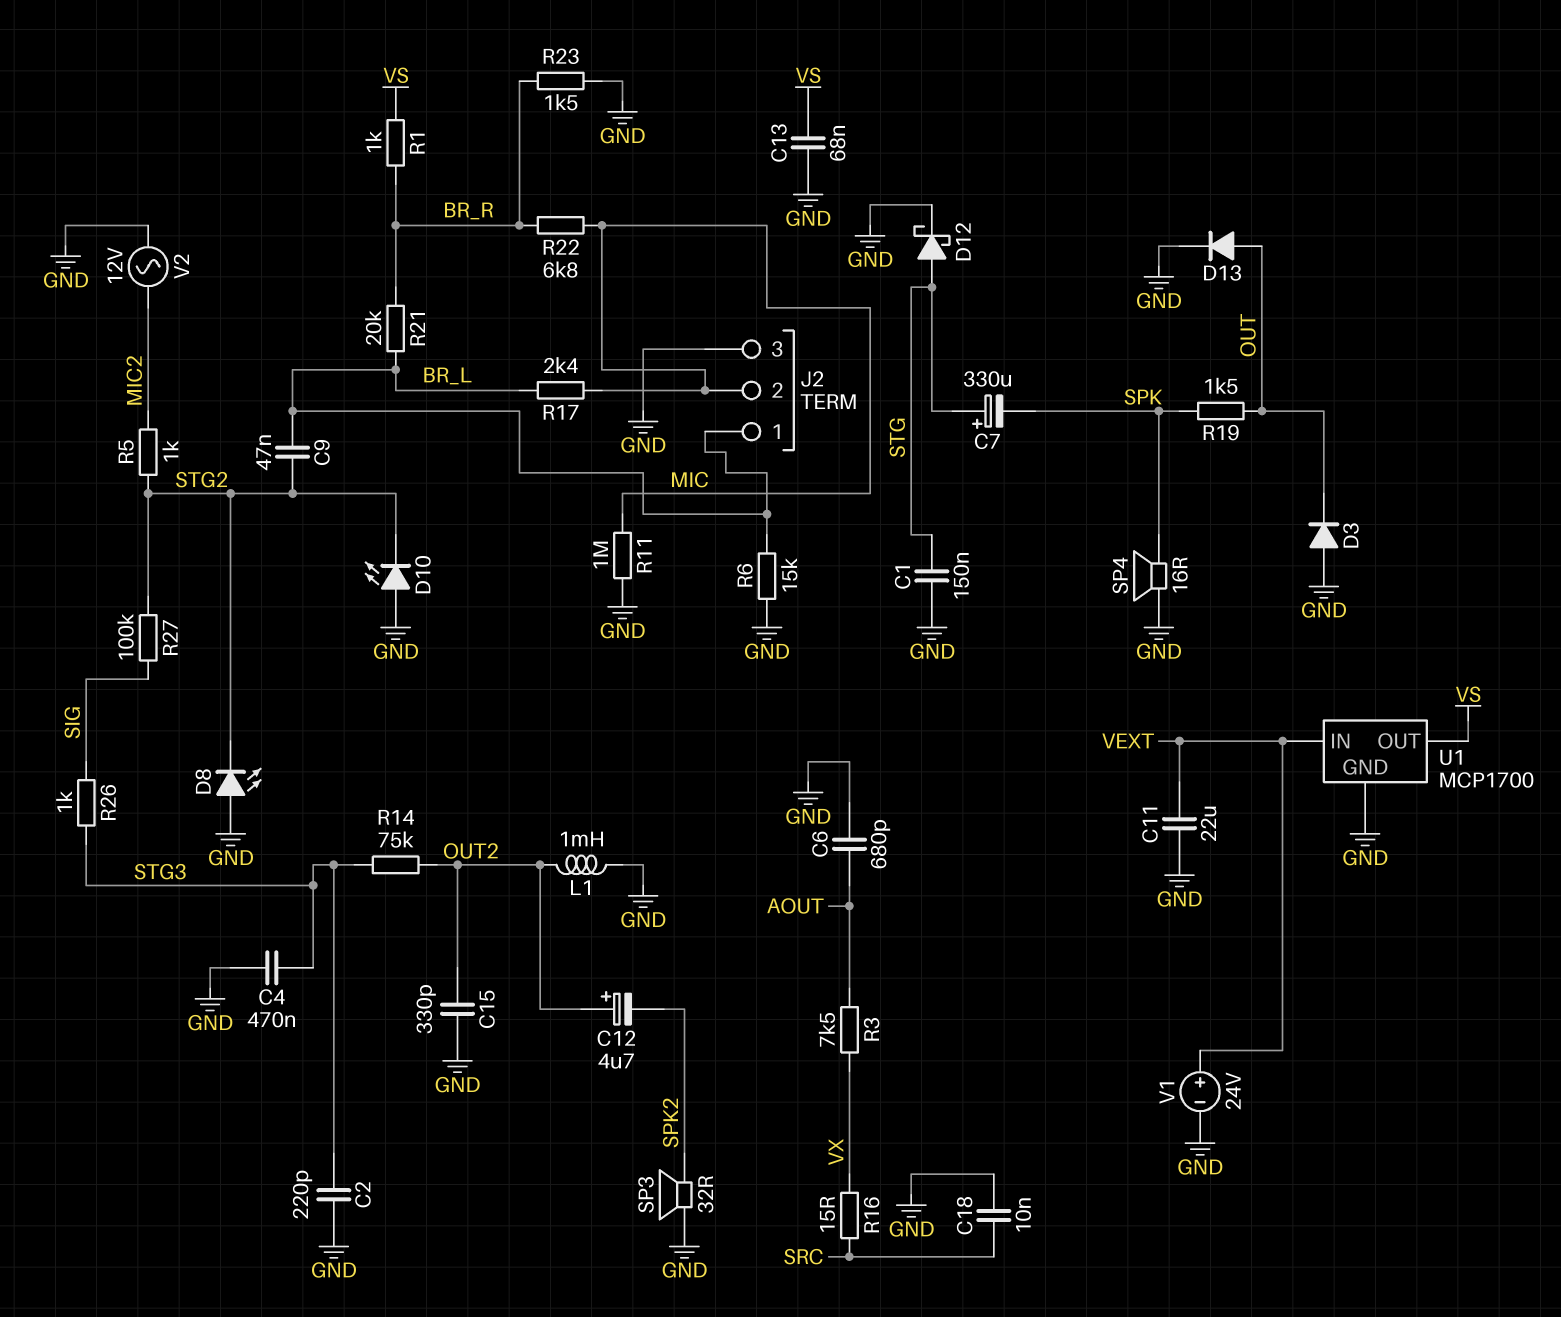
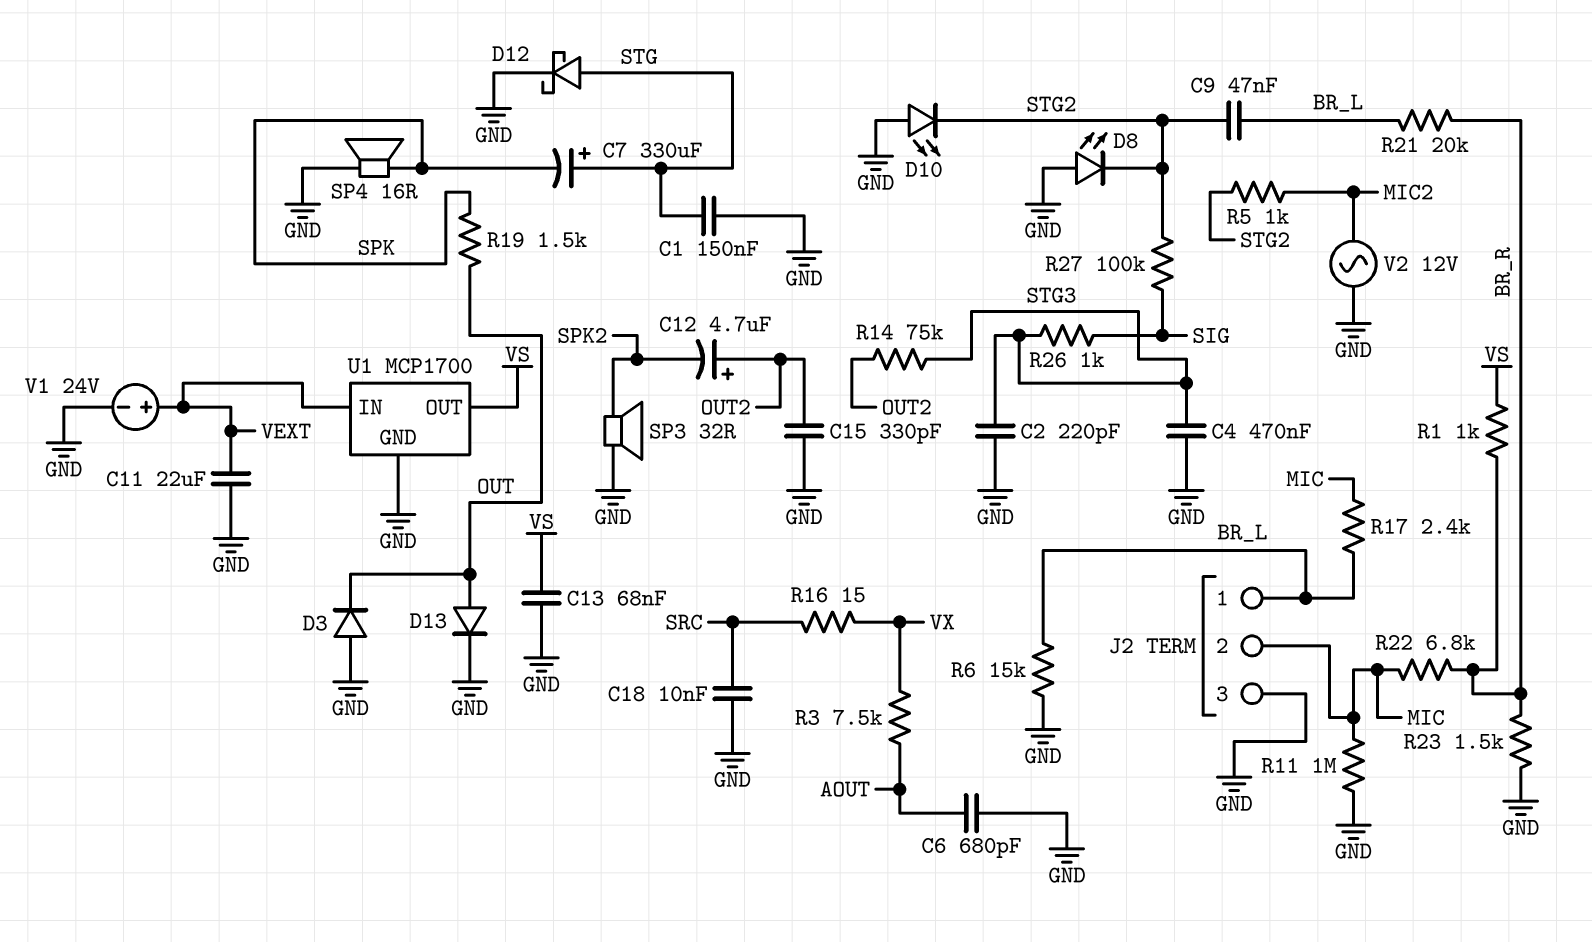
L1: 1mH (GND, OUT2) -> none

